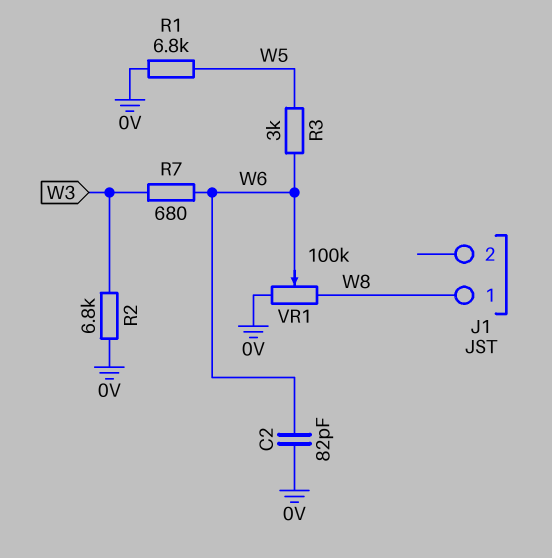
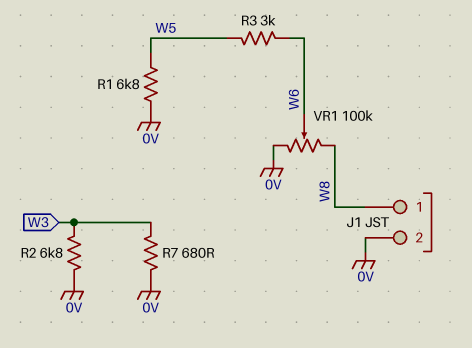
C2: 82pF (0V, W6) -> none
J1 pin 2: none -> 0V
R7: 680 (W3, W6) -> 680 (0V, W3)

